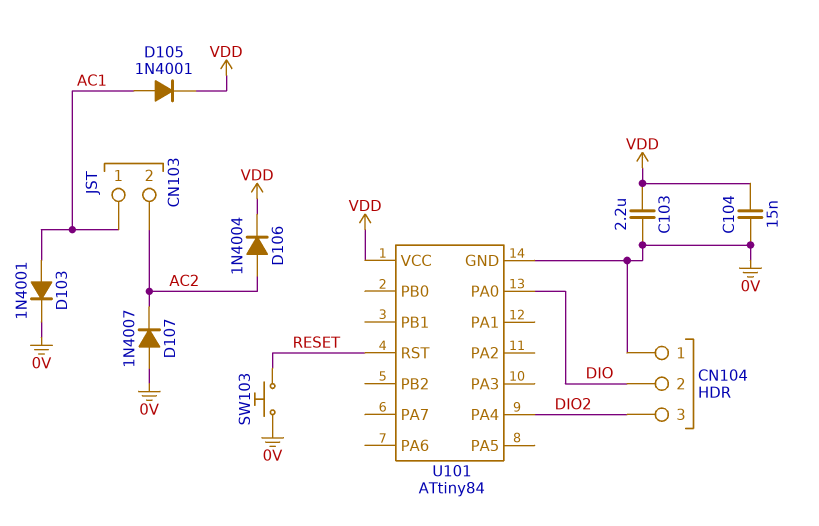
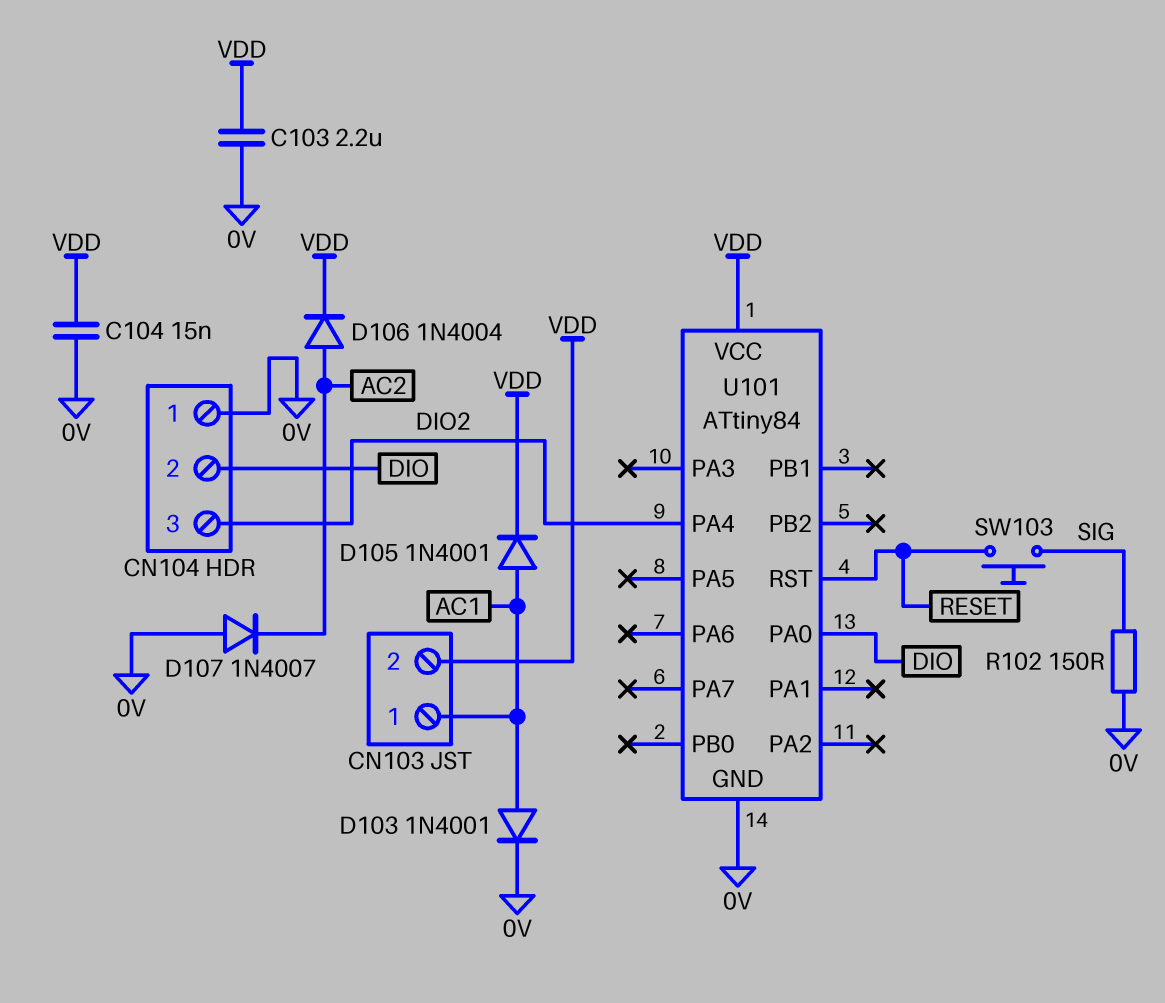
CN103 pin 2: AC2 -> VDD
R102: none -> 150 (0V, SIG)
SW103: button (0V, RESET) -> button (RESET, SIG)

